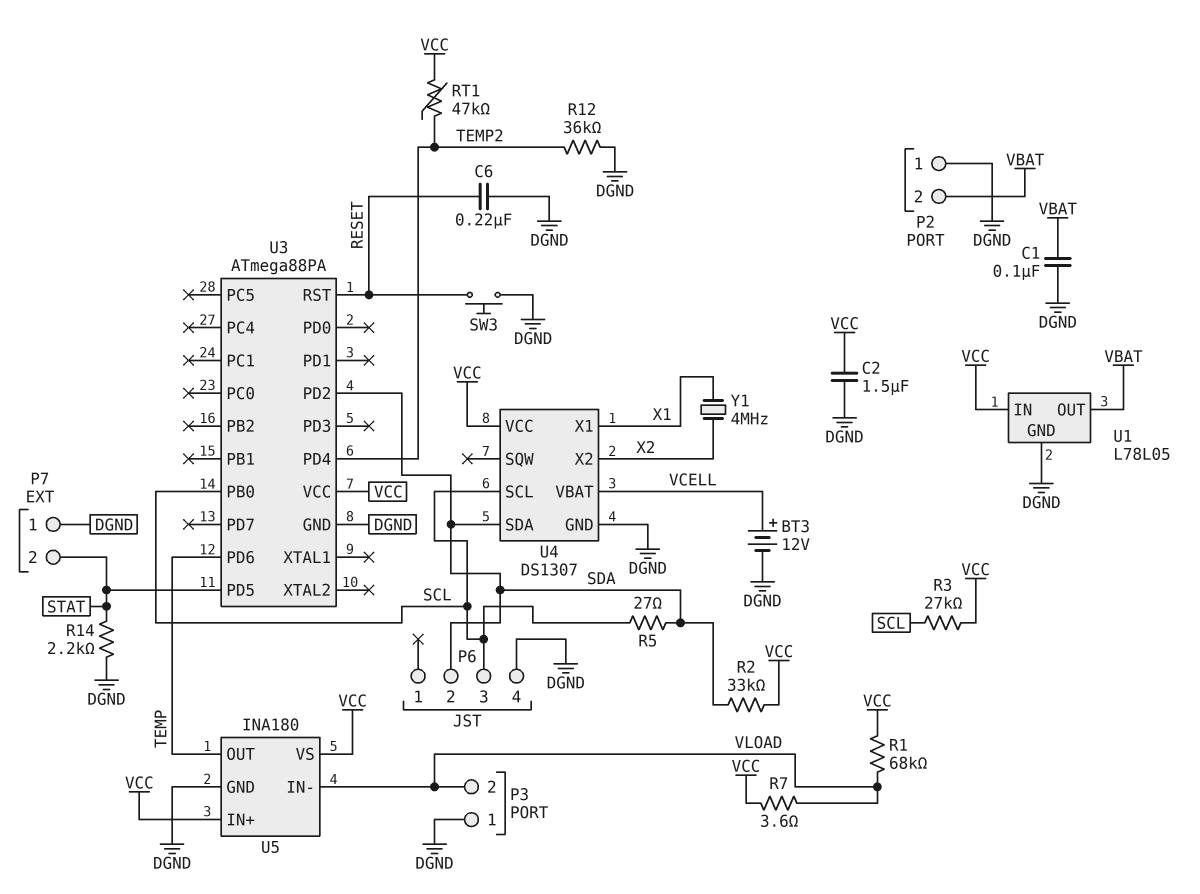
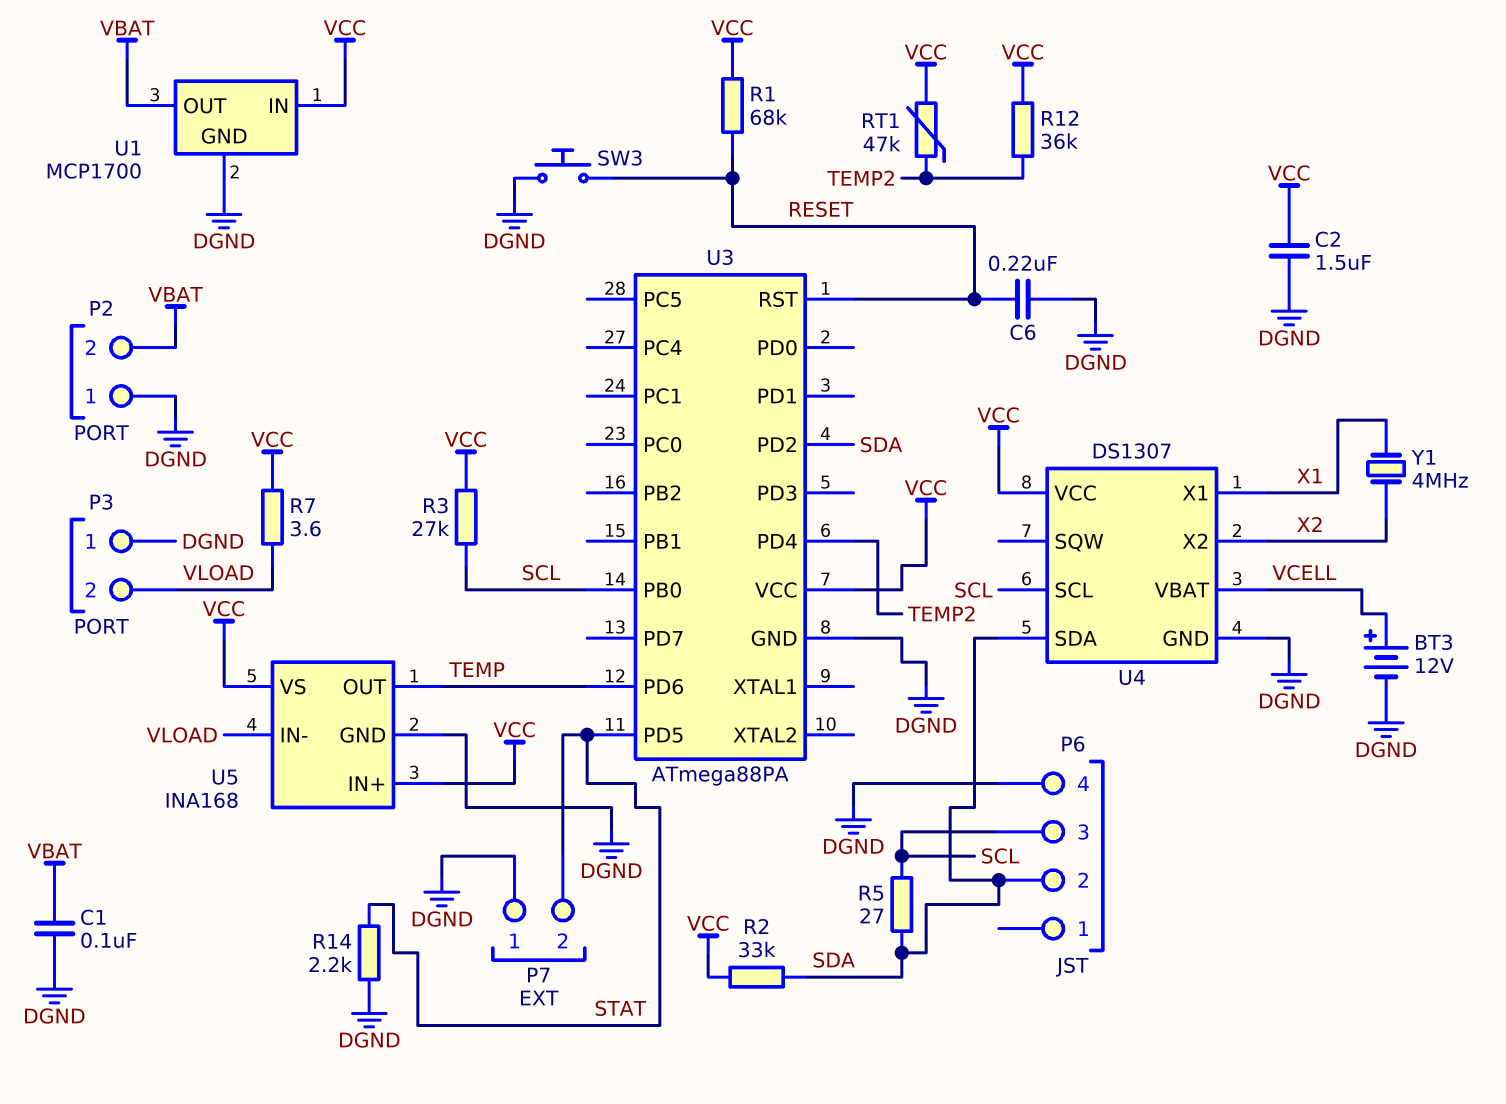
R1: 68k (VCC, VLOAD) -> 68k (RESET, VCC)
R12: 36k (DGND, TEMP2) -> 36k (TEMP2, VCC)
U1: L78L05 -> MCP1700
U5: INA180 -> INA168

